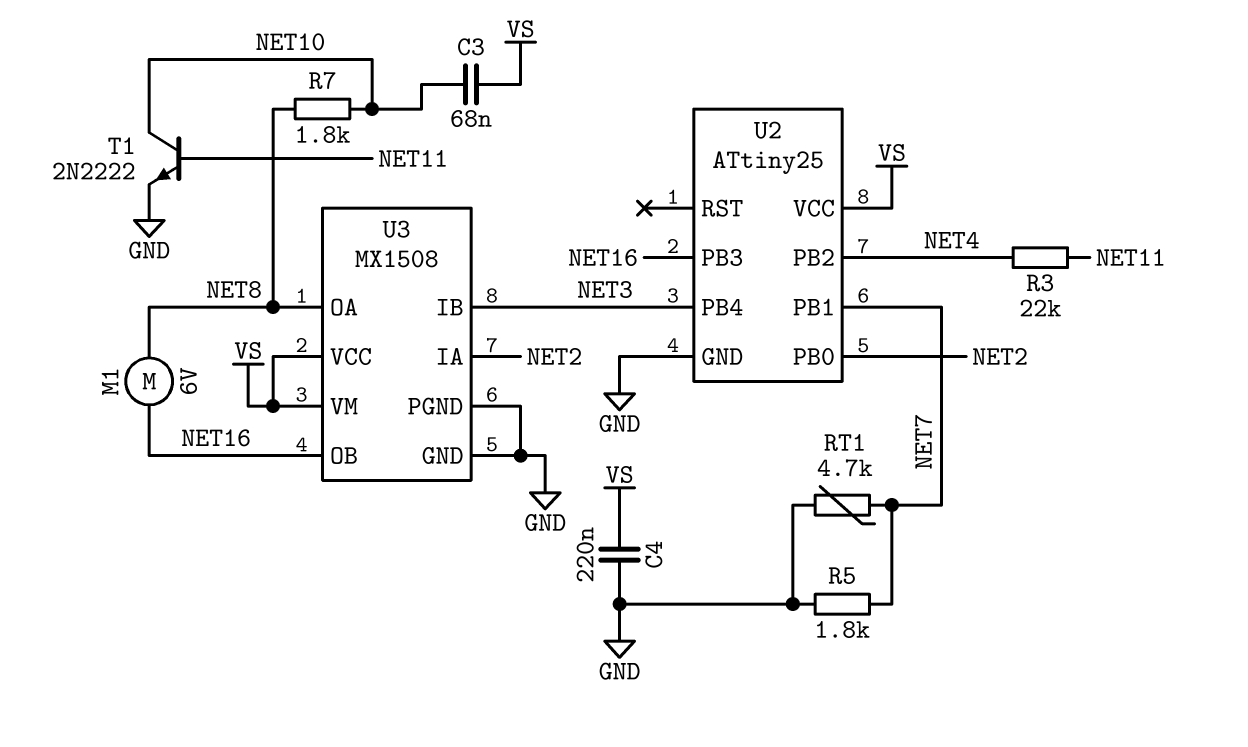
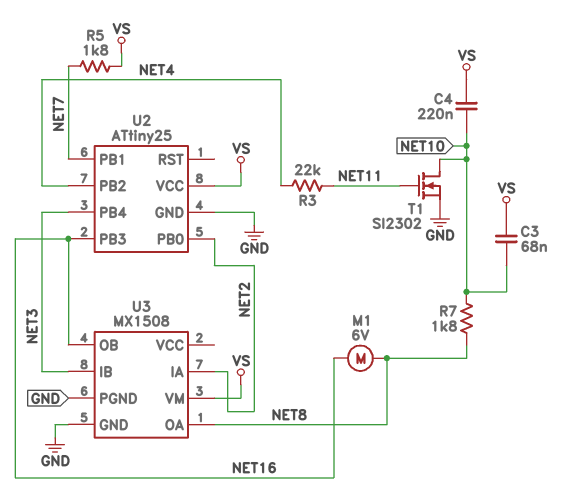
C4: 220nF (GND, VS) -> 220nF (NET10, VS)
R5: 1.8k (GND, NET7) -> 1.8k (NET7, VS)
RT1: 4.7k (GND, NET7) -> none
T1: NPN 2N2222 (B NET11, C NET10, E GND) -> NMOS SI2302 (G NET11, D NET10, S GND)
U3 pin VCC: VS -> none

